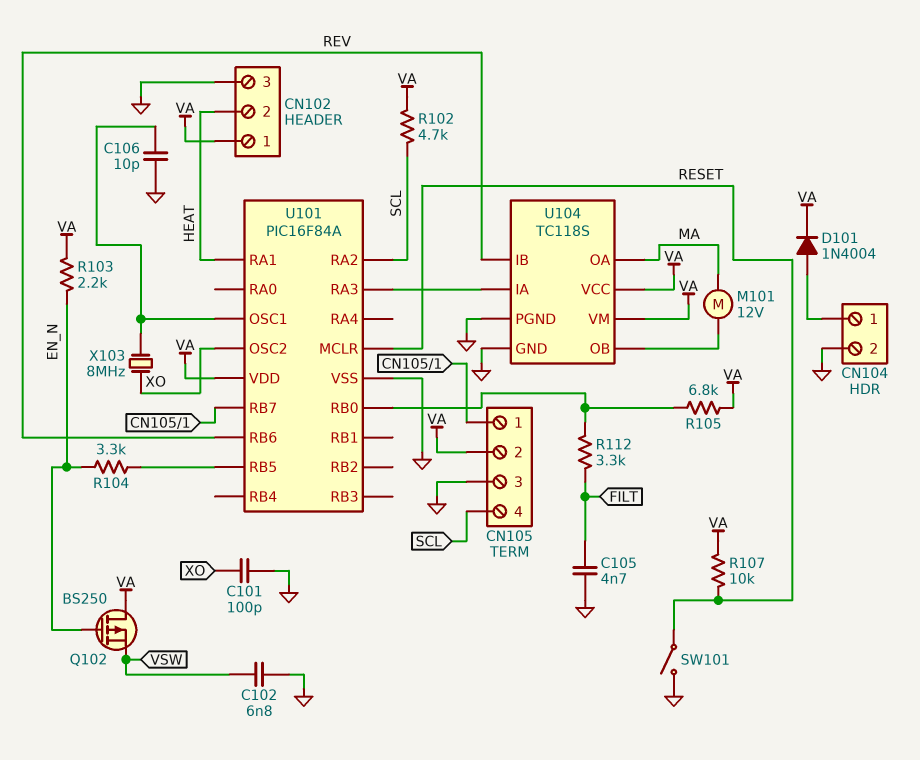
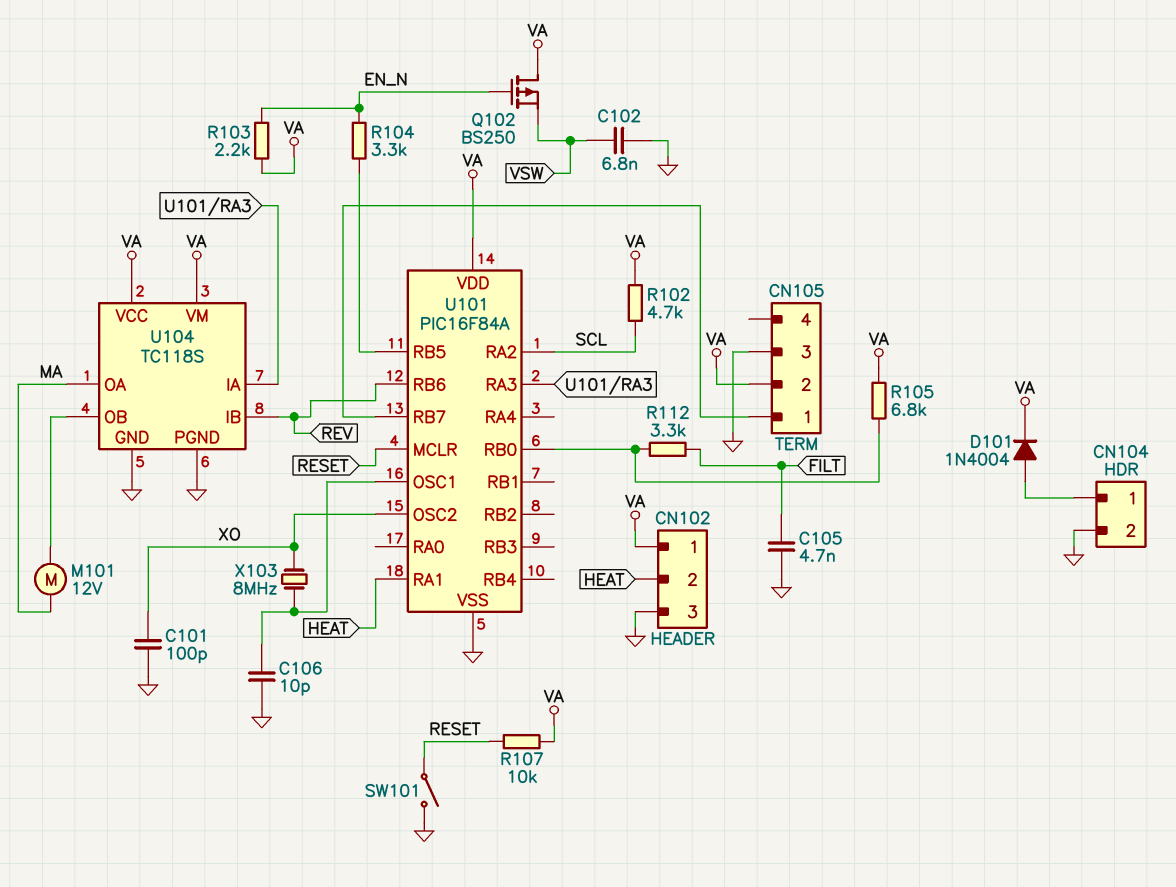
CN105 pin 4: SCL -> none

